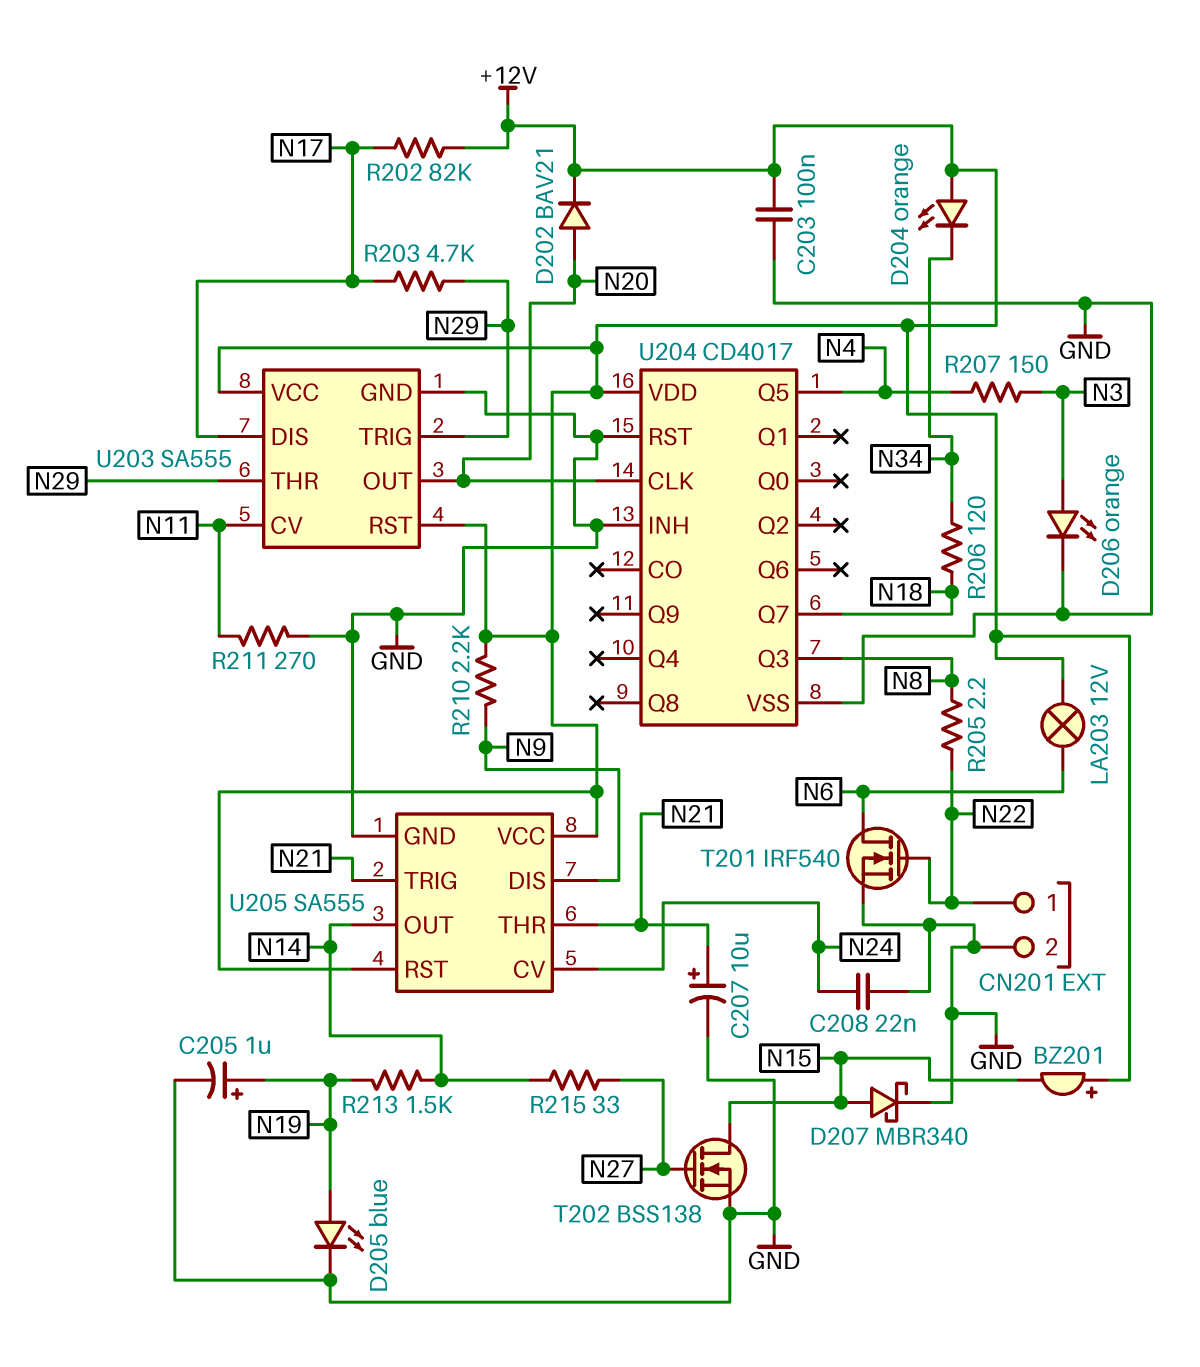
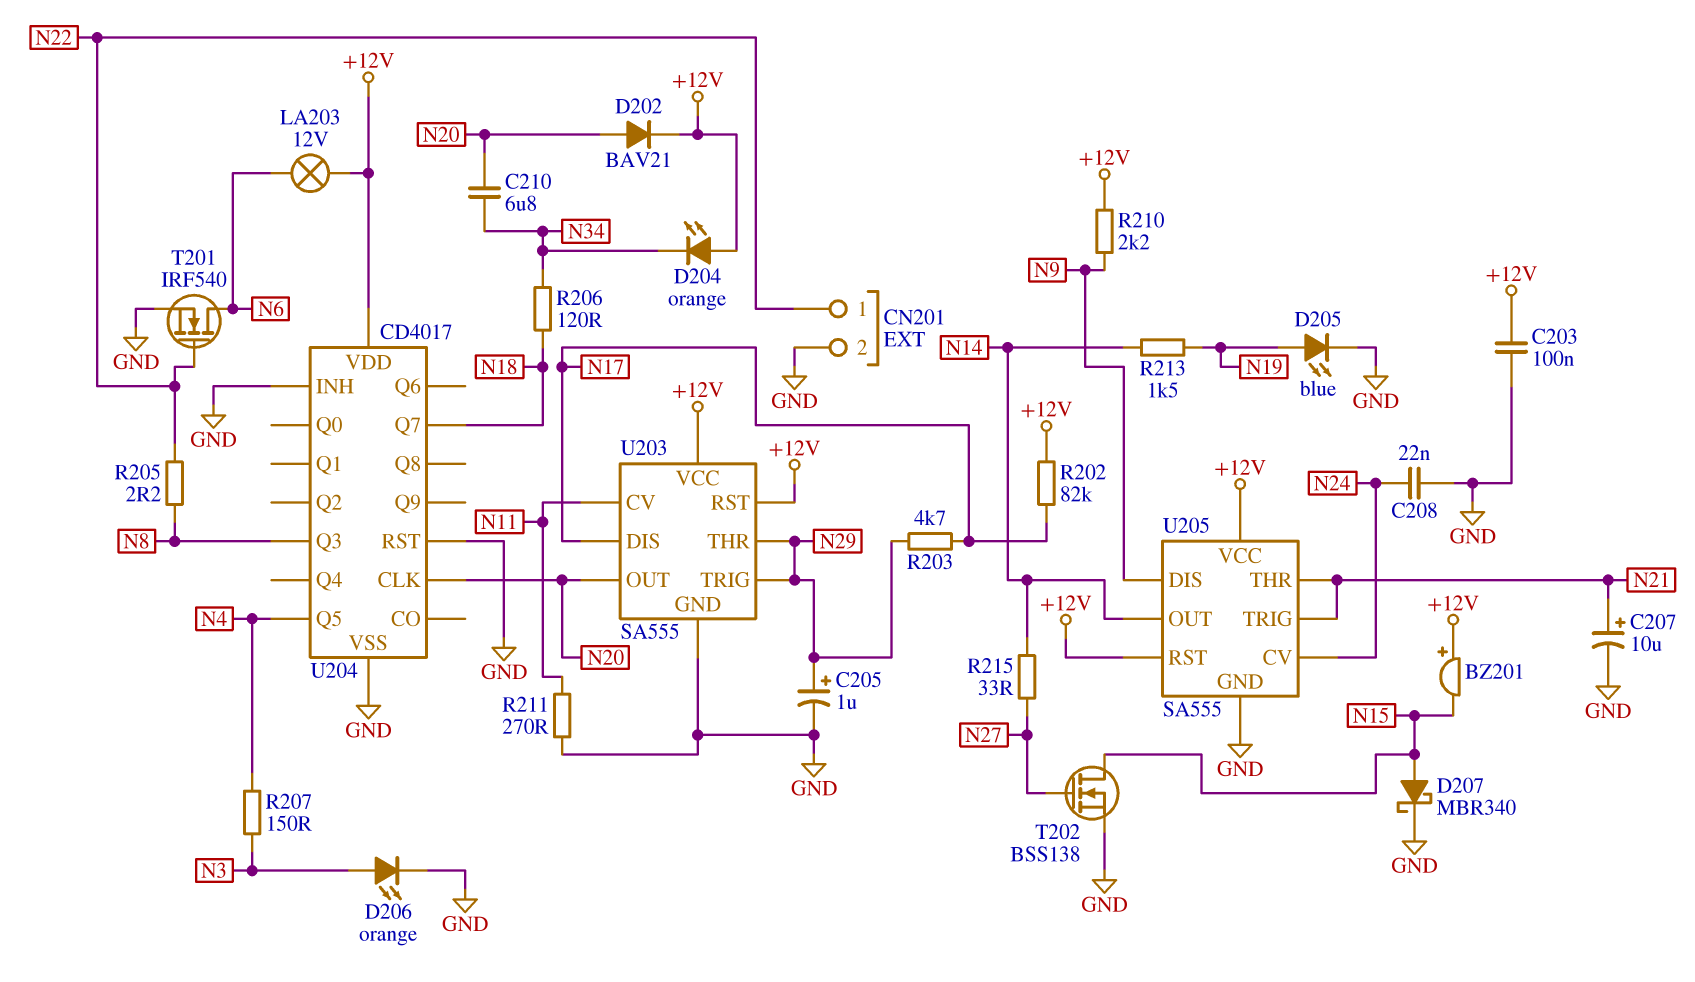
C205: 1uF (plus N19, minus GND) -> 1uF (plus N29, minus GND)
C210: none -> 6.8uF (N20, N34)

